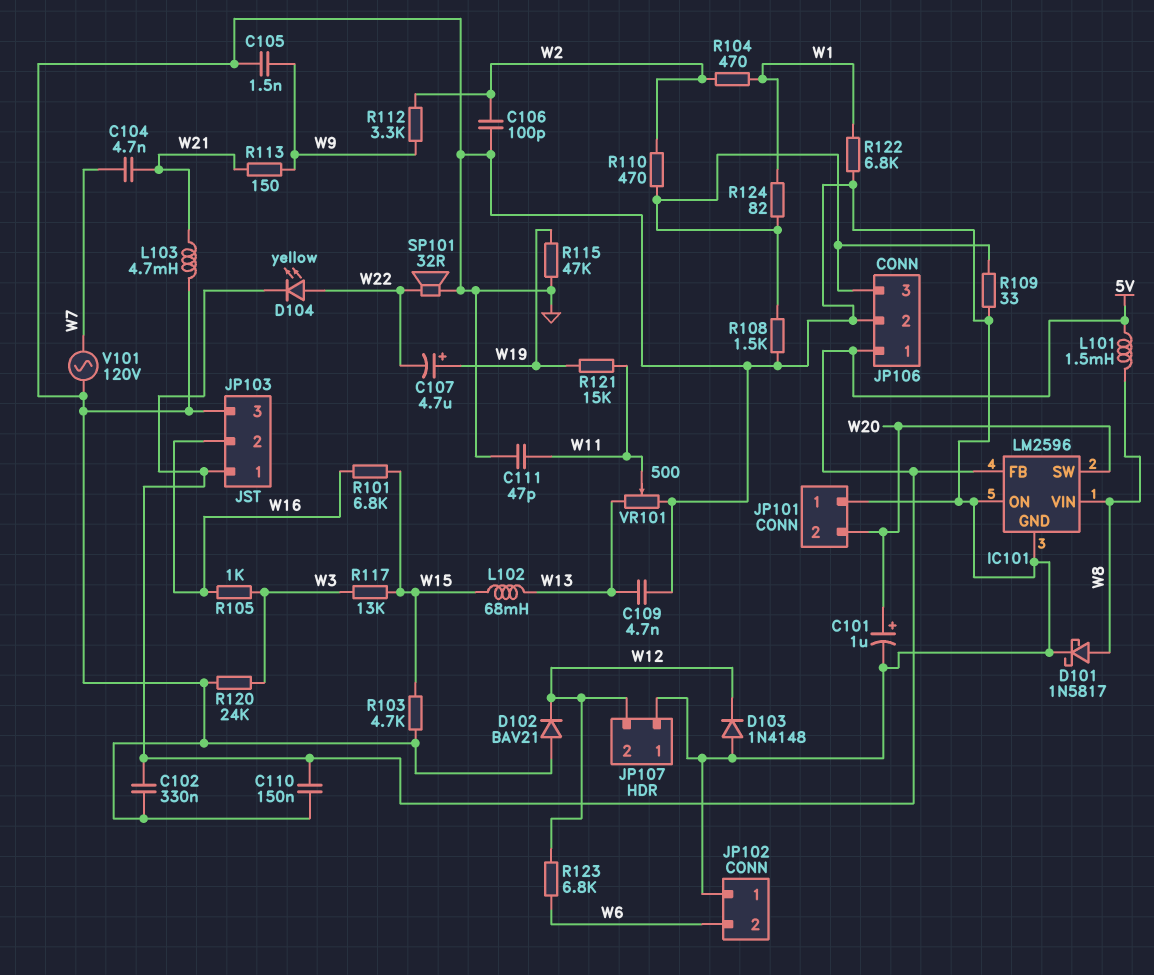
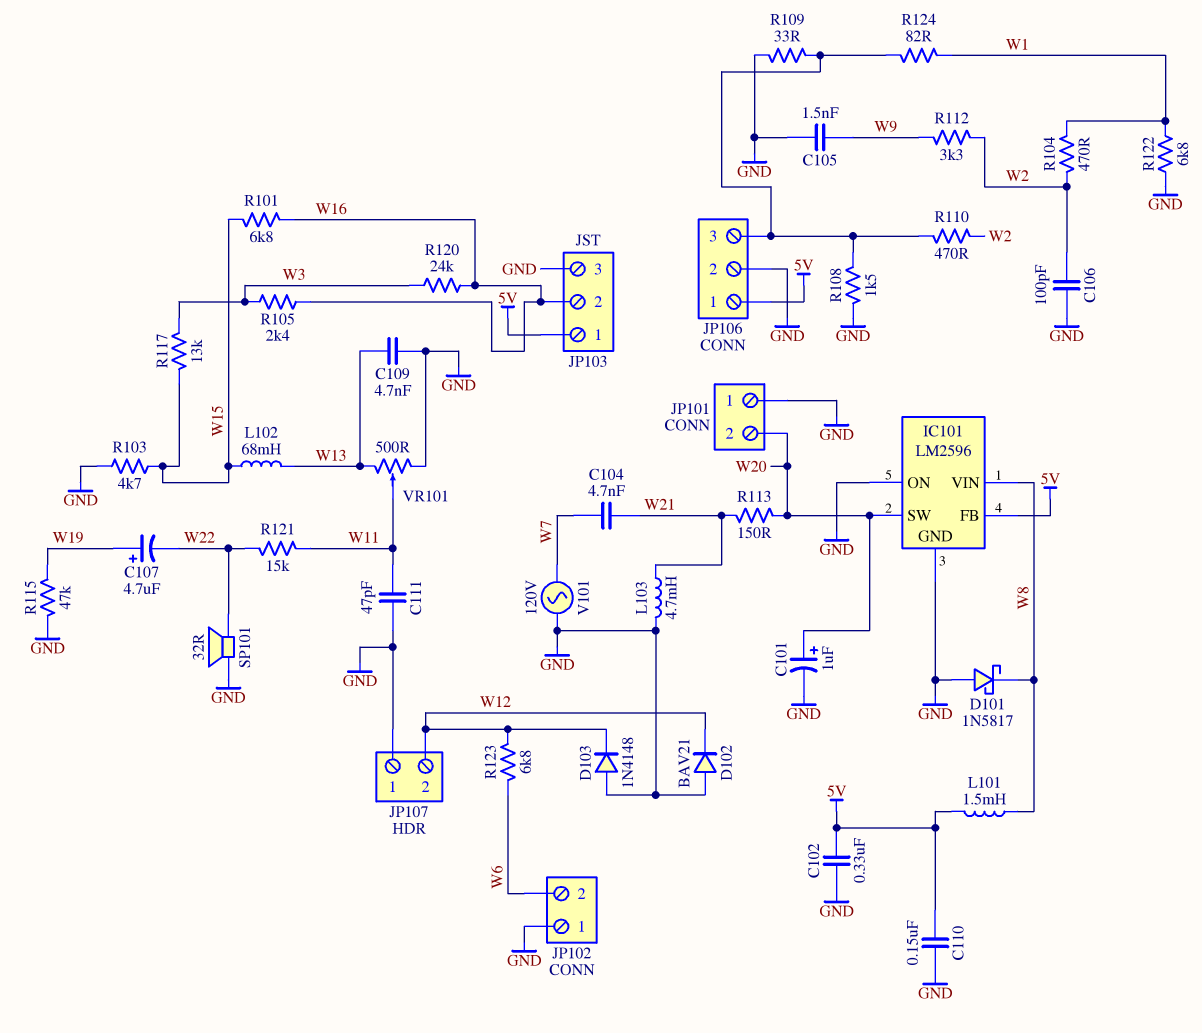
D101: schottky 1N5817 (A W8, K GND) -> schottky 1N5817 (A GND, K W8)
D104: LED yellow (A W22, K 5V) -> none
R105: 1k (W3, W16) -> 2.4k (W3, W16)
R113: 150 (W9, W21) -> 150 (W20, W21)
R120: 24k (GND, W3) -> 24k (W3, W16)
R121: 15k (W11, W19) -> 15k (W11, W22)

